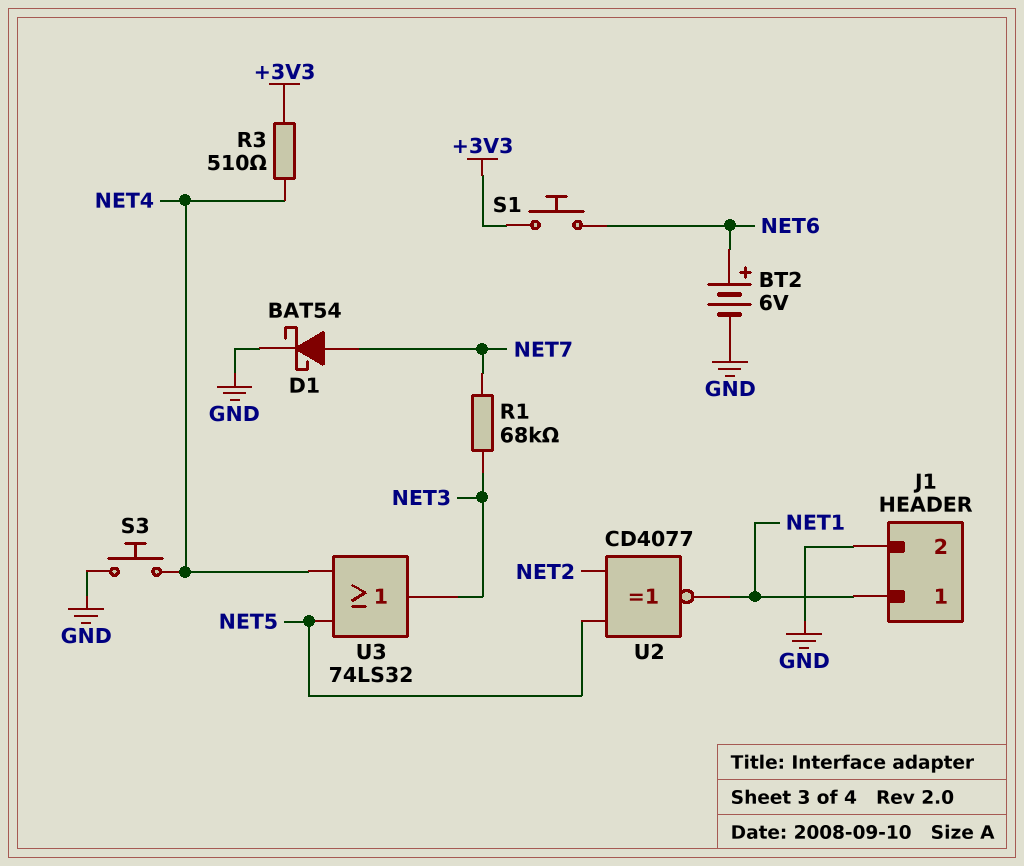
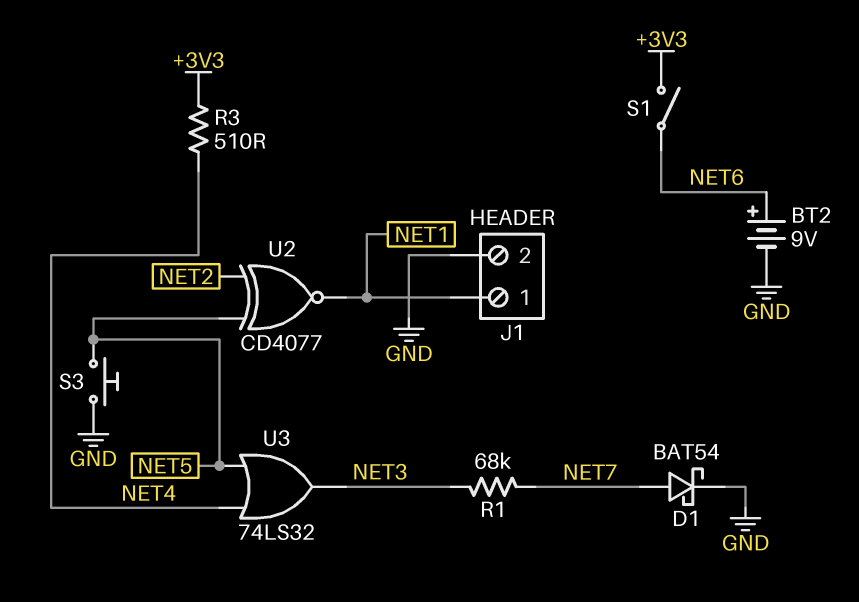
BT2: 6V (plus NET6, minus GND) -> 9V (plus NET6, minus GND)
S1: button (+3V3, NET6) -> switch (+3V3, NET6)
S3: button (GND, NET4) -> button (GND, NET5)

